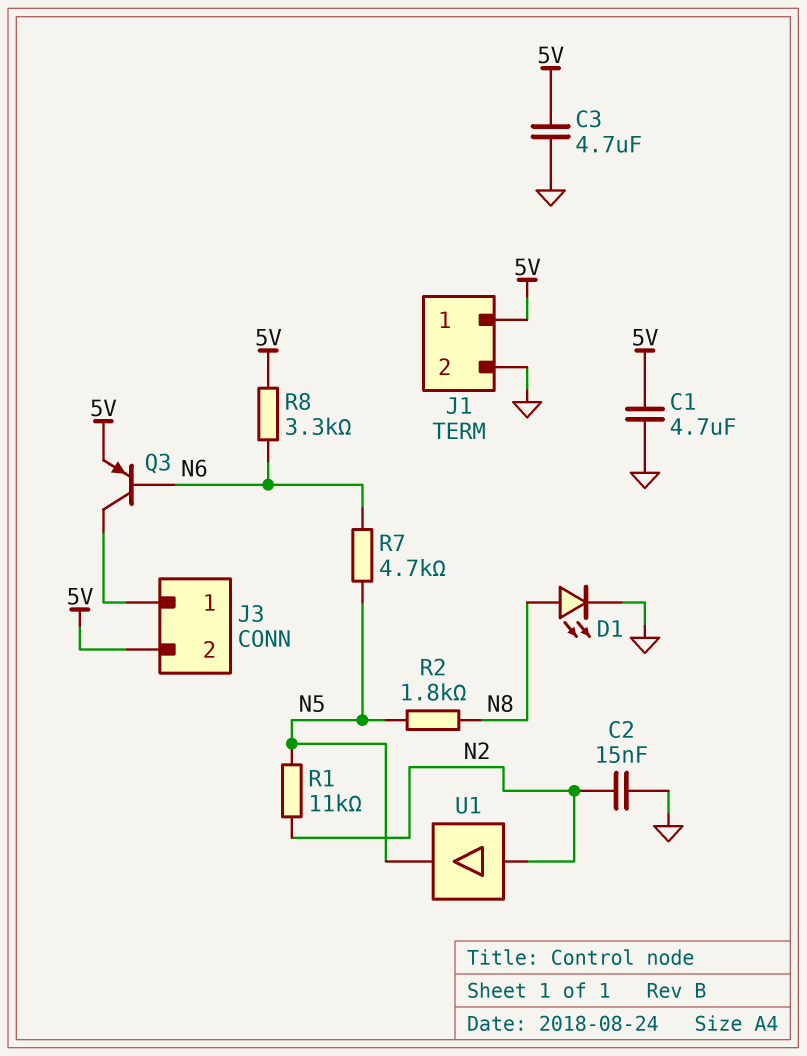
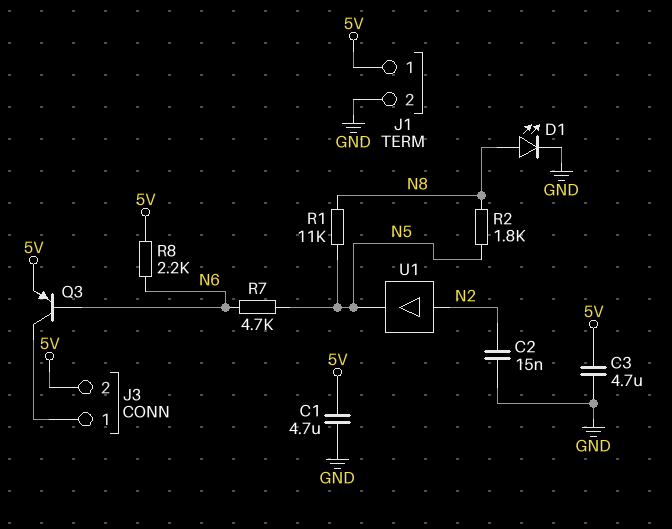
R1: 11k (N2, N5) -> 11k (N5, N8)
R8: 3.3k (5V, N6) -> 2.2k (5V, N6)

